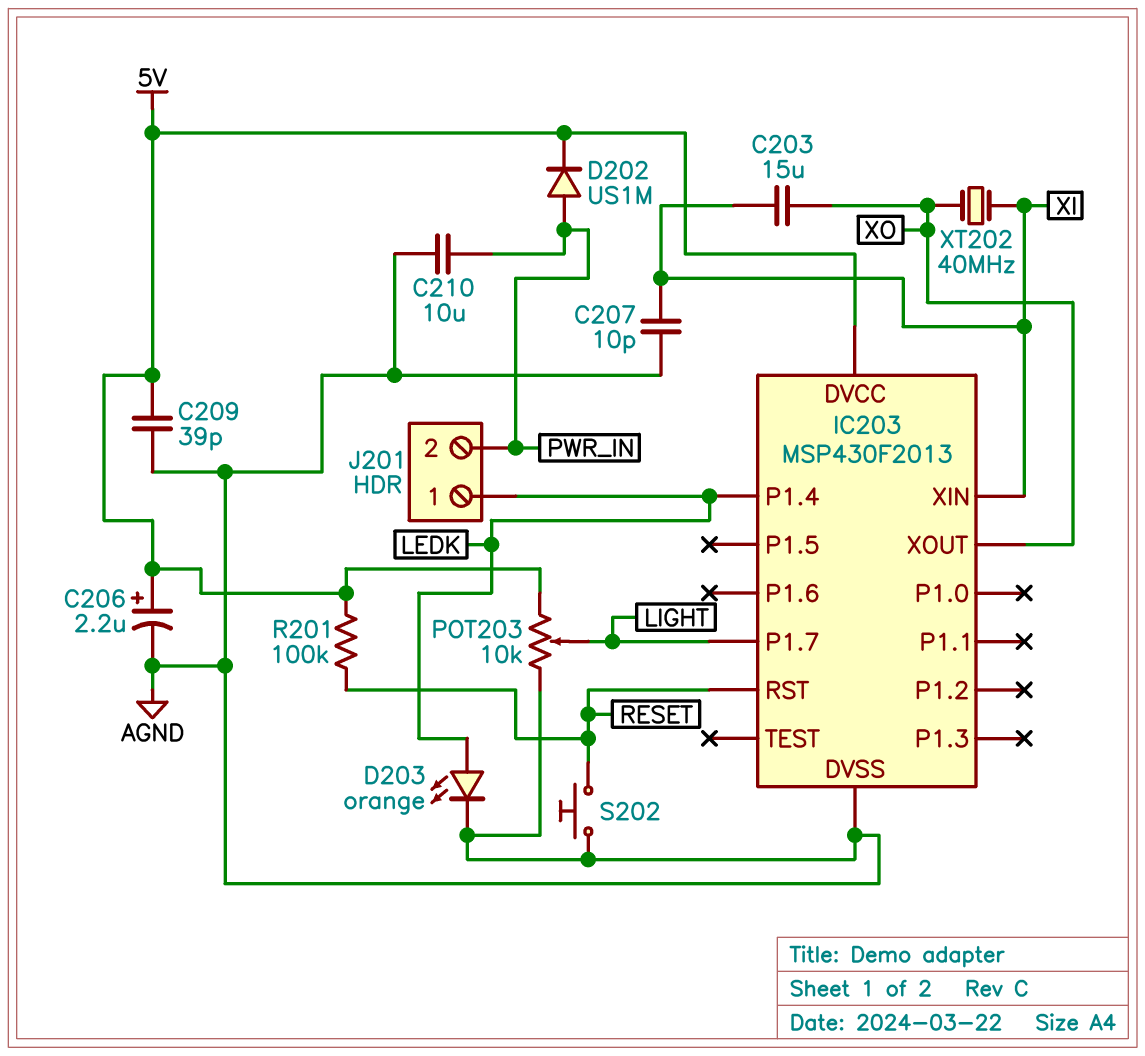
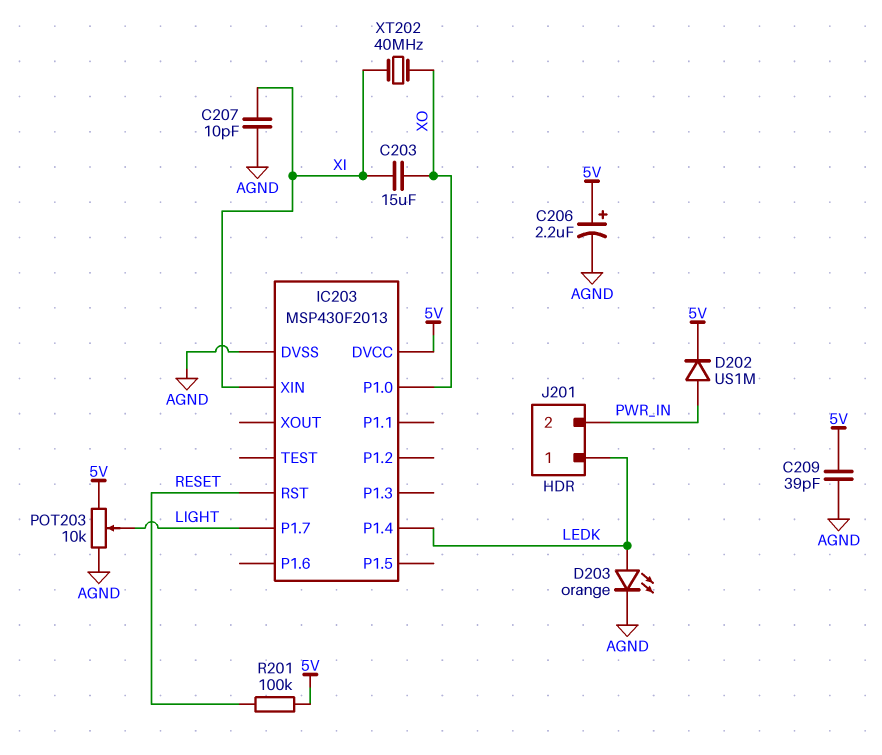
C210: 10uF (AGND, PWR_IN) -> none
IC203 pin P1.0: none -> XO
IC203 pin XOUT: XO -> none
S202: button (AGND, RESET) -> none

